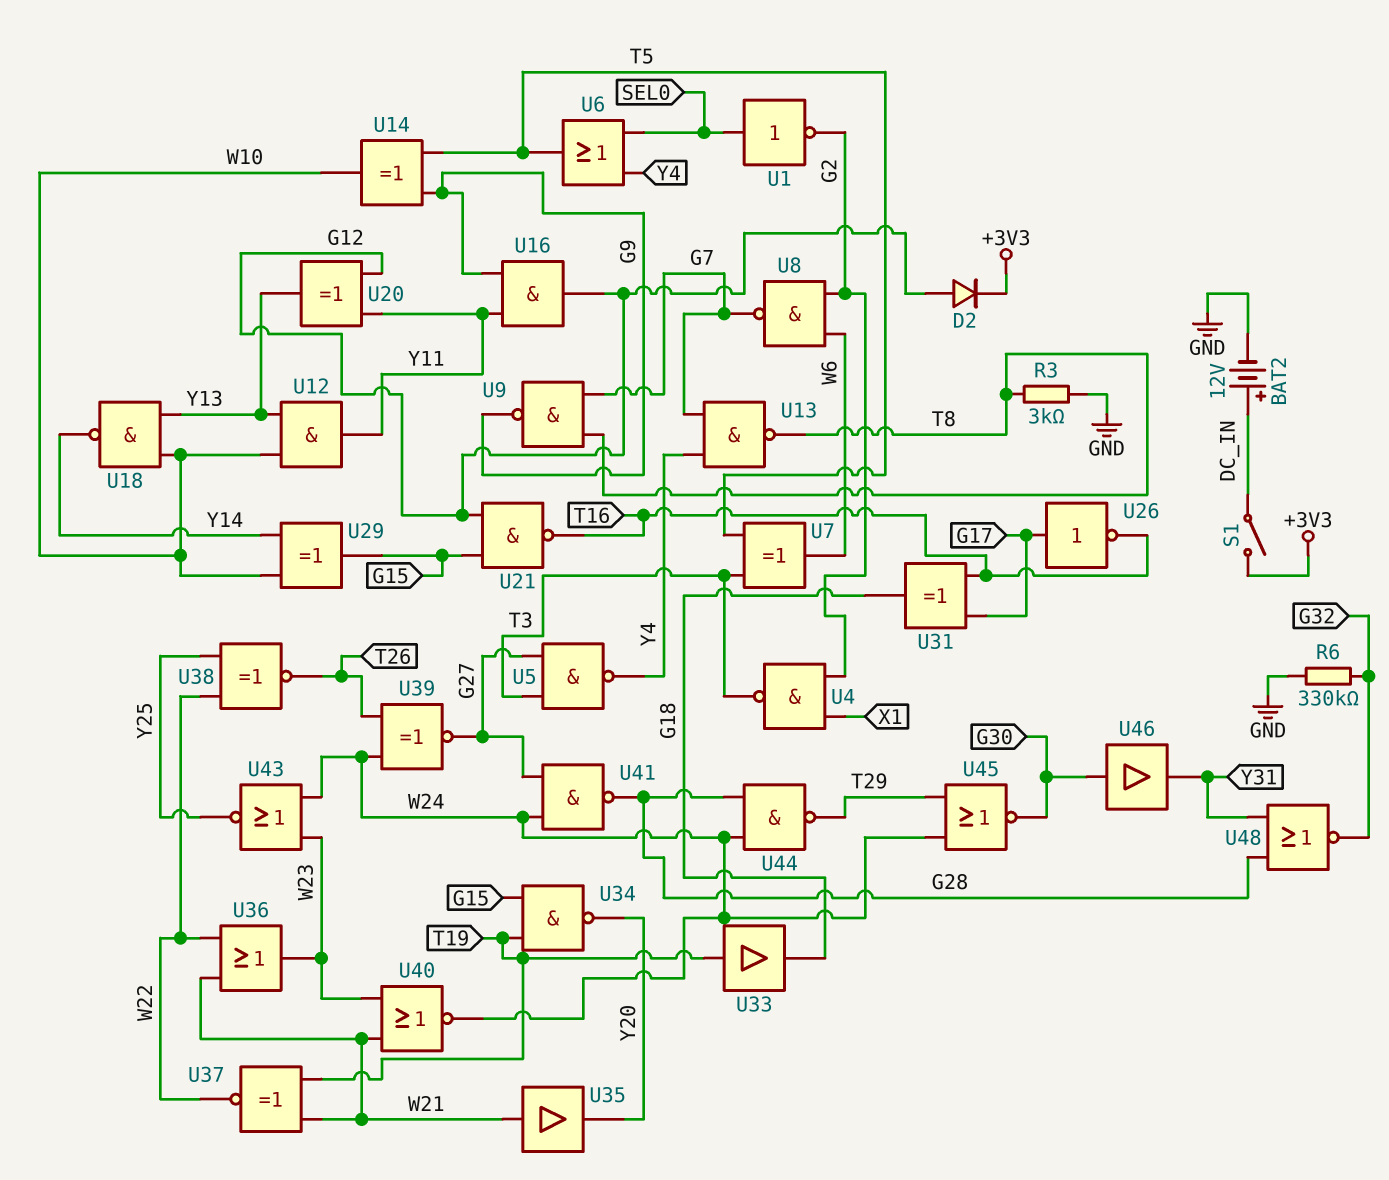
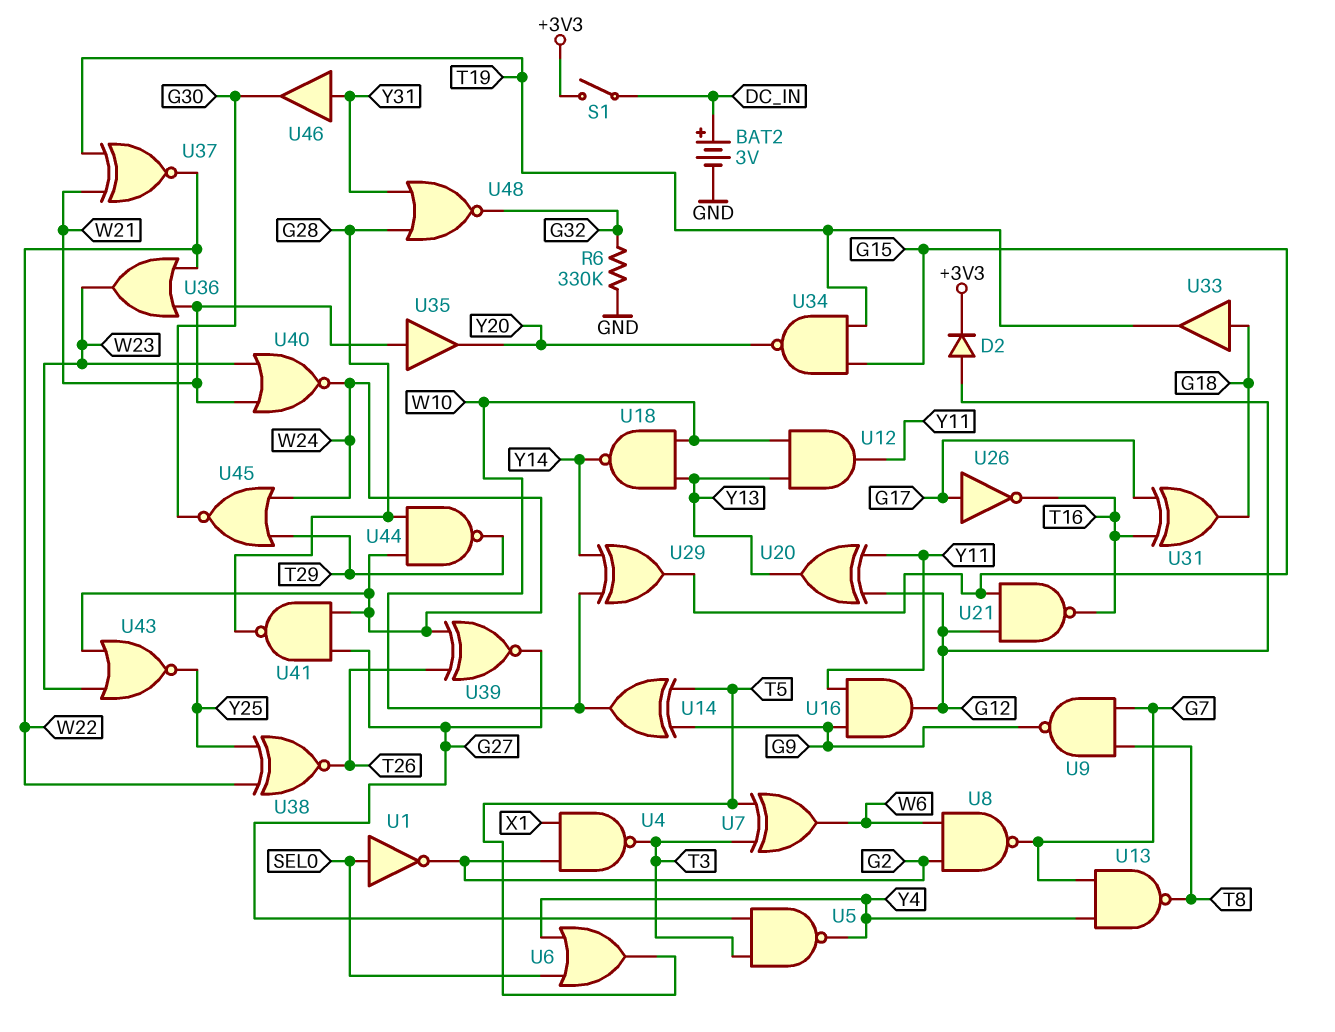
BAT2: 12V (plus DC_IN, minus GND) -> 3V (plus DC_IN, minus GND)
R3: 3k (GND, T8) -> none
U33: buffer (in T19, out G18) -> buffer (in G18, out T19)
U46: buffer (in G30, out Y31) -> buffer (in Y31, out G30)

